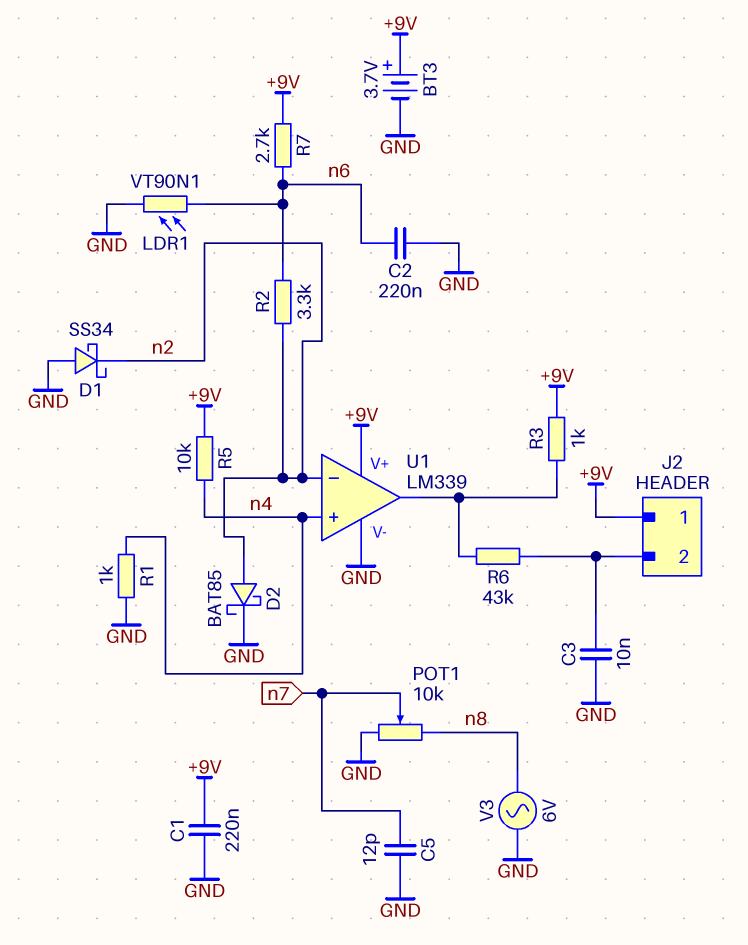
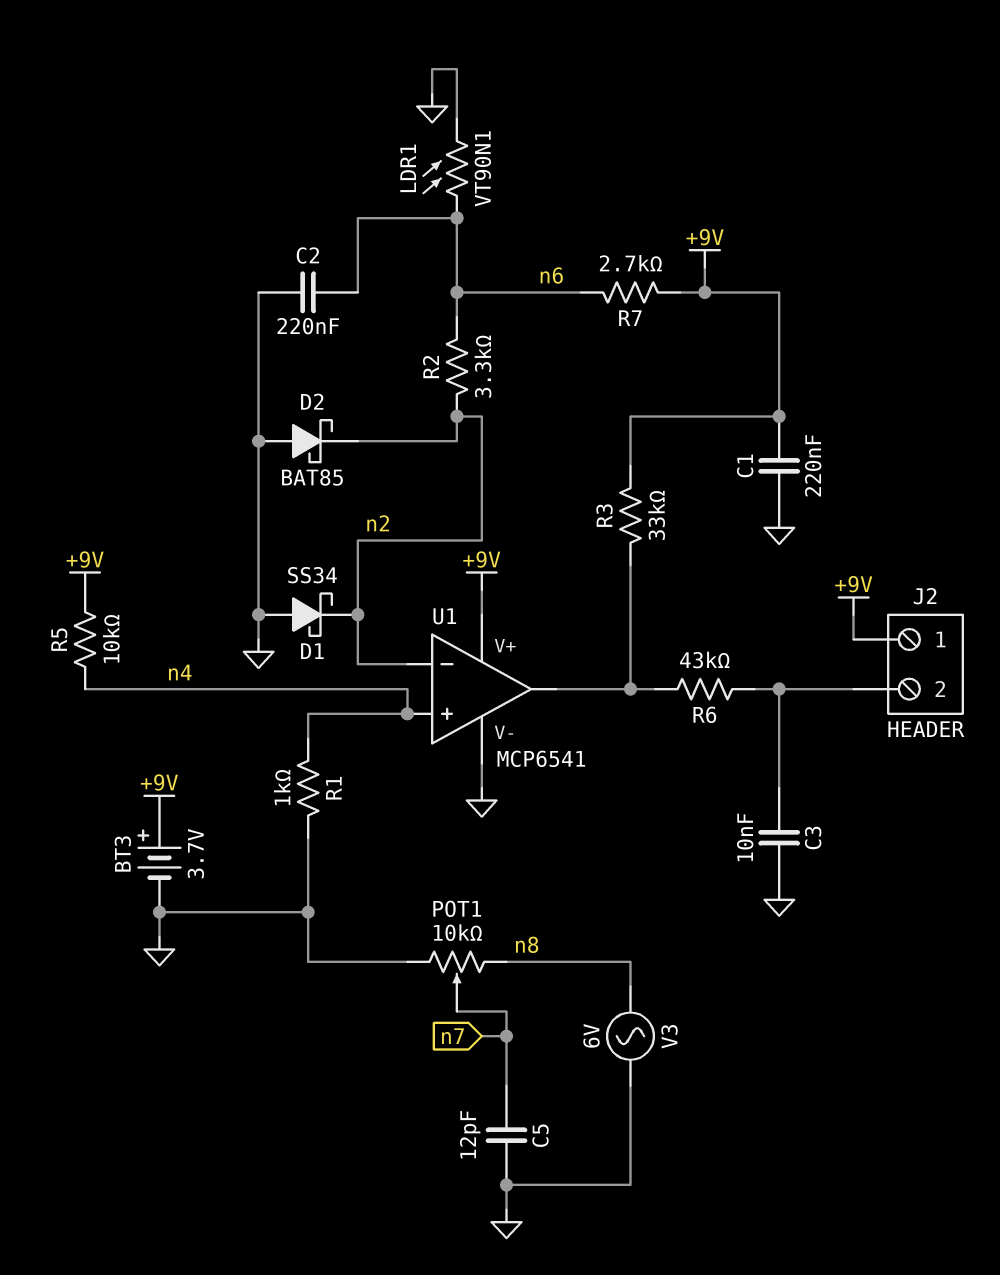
D2: schottky BAT85 (A n2, K GND) -> schottky BAT85 (A GND, K n2)
R3: 1k (+9V, U1/out) -> 33k (+9V, U1/out)
U1: LM339 -> MCP6541

